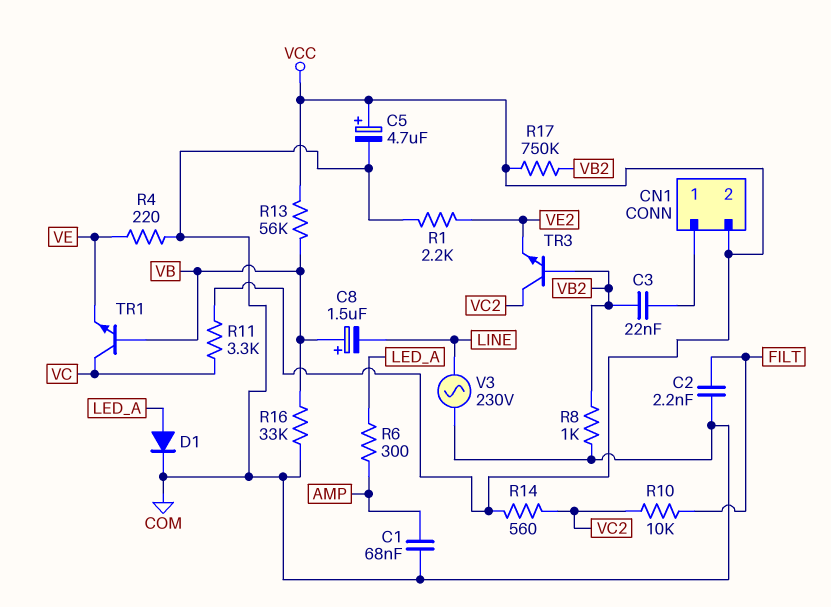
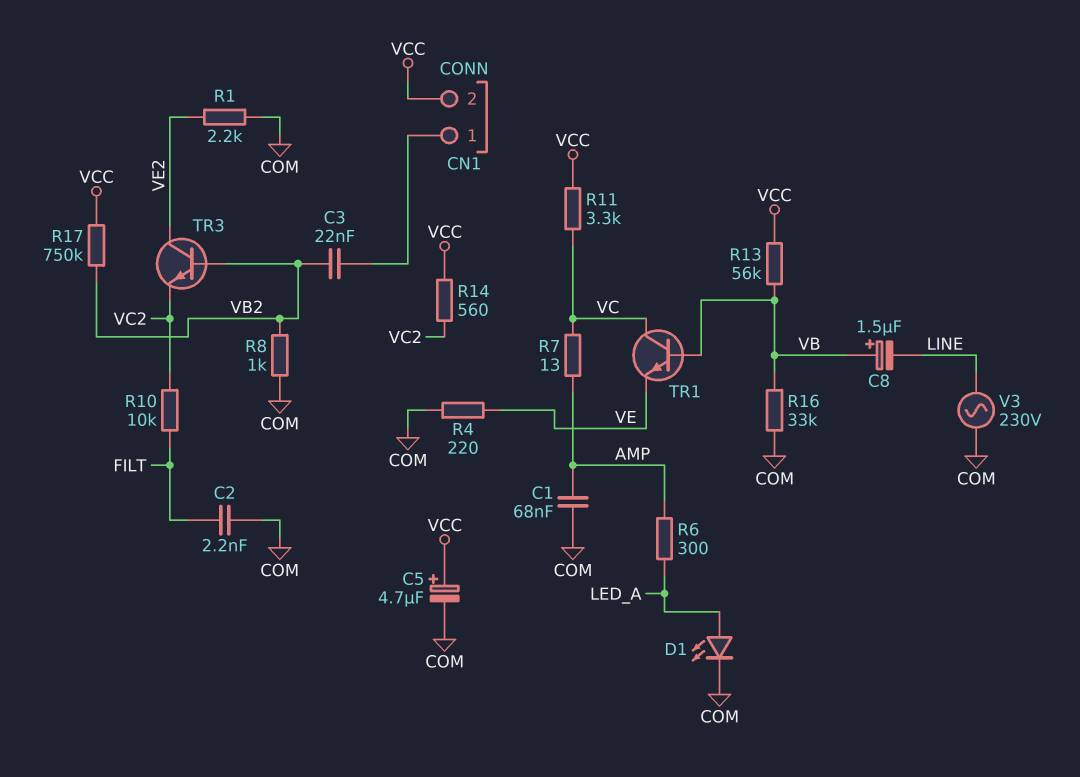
D1: diode (A LED_A, K COM) -> LED (A LED_A, K COM)
R7: none -> 13 (AMP, VC)
TR3: NPN (B VB2, C VC2, E VE2) -> NPN (B VB2, C VE2, E VC2)

